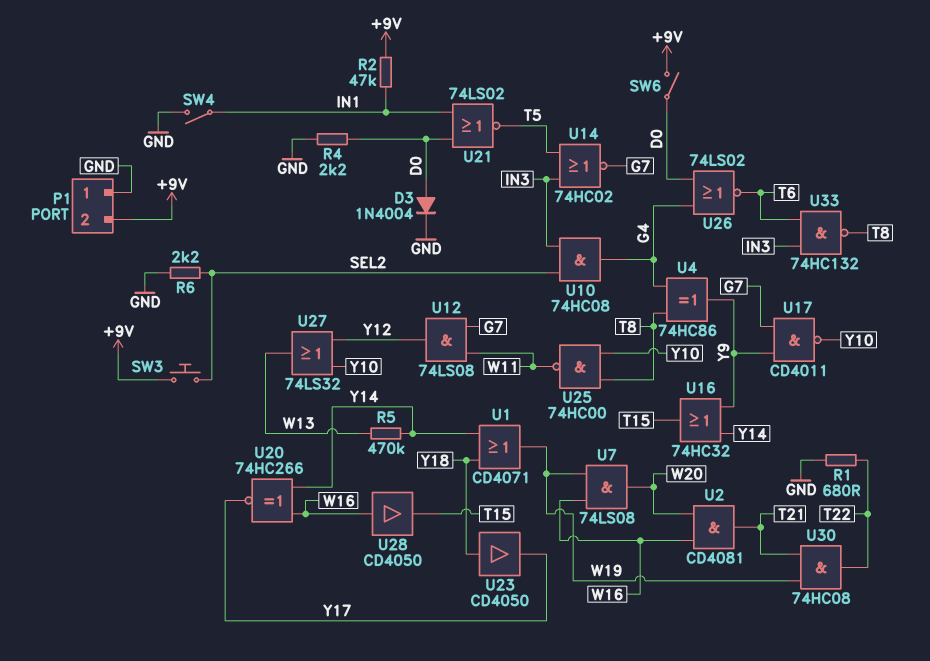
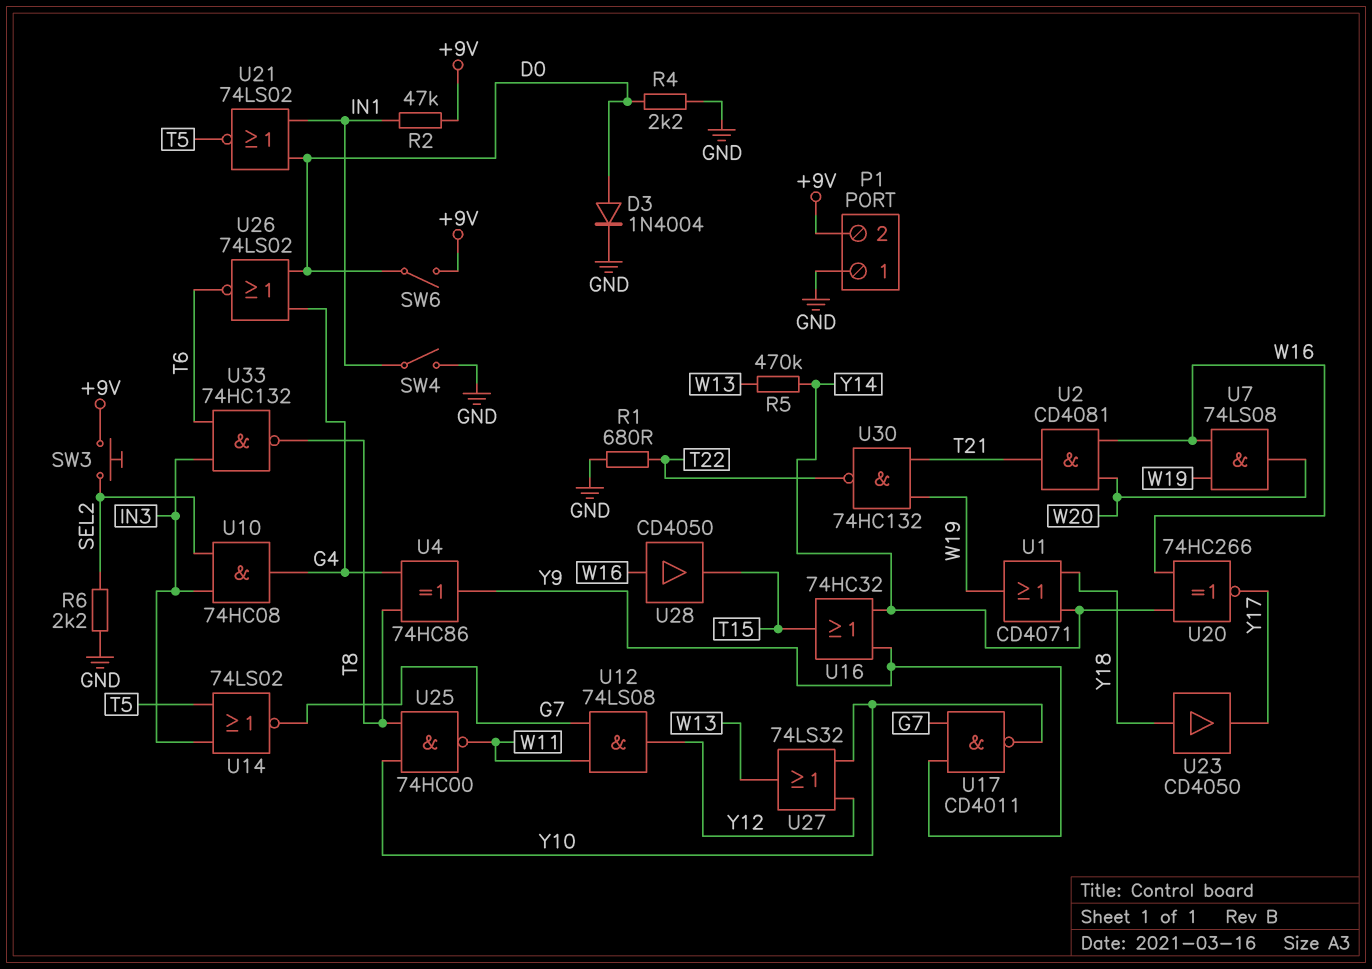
U14: NOR 74HC02 (in IN3, in T5, out G7) -> NOR 74LS02 (in IN3, in T5, out G7)
U30: AND 74HC08 (in T21, in W19, out T22) -> NAND 74HC132 (in T21, in W19, out T22)

